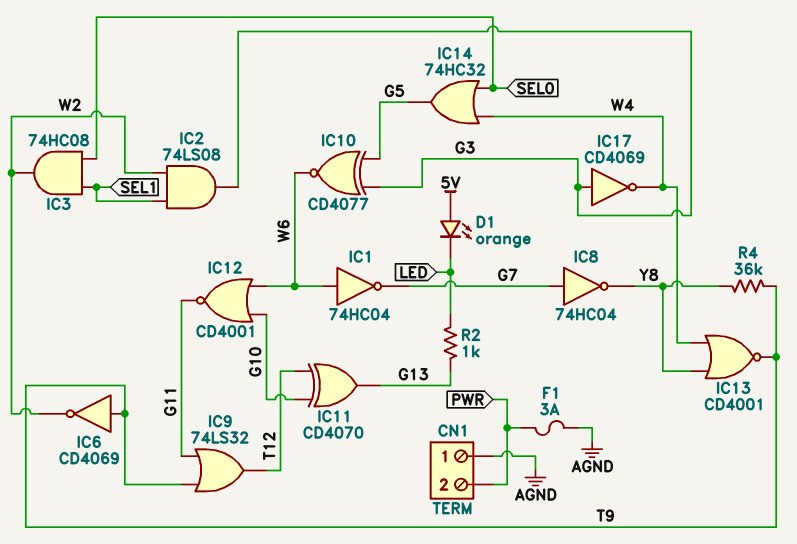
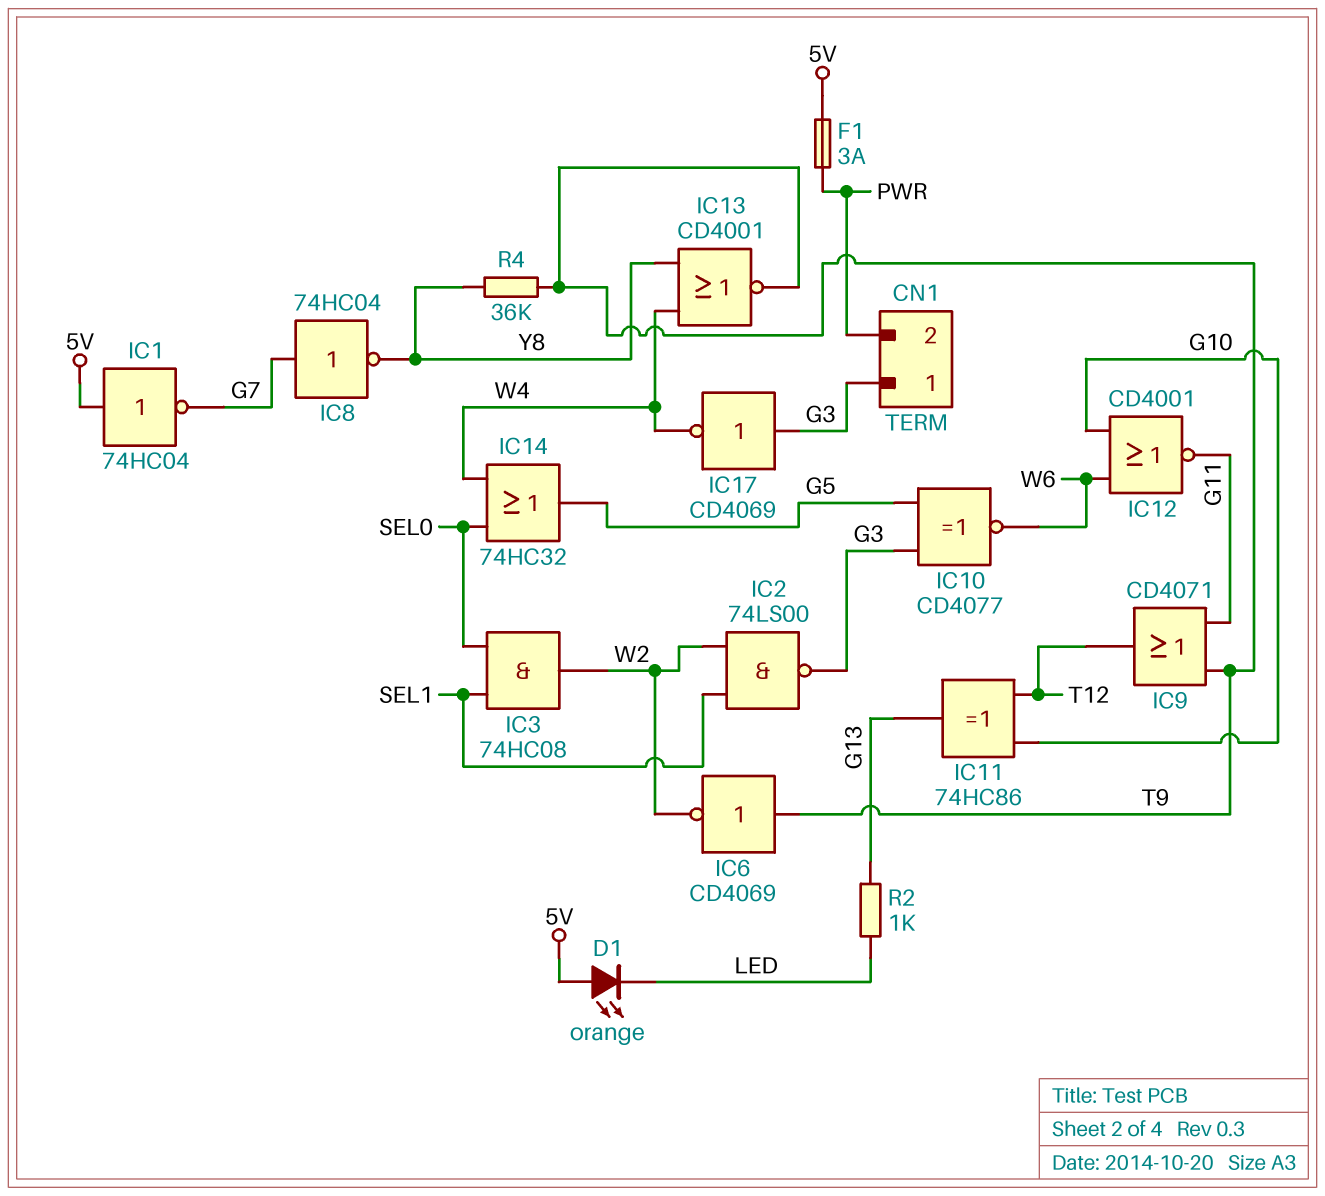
CN1 pin 1: AGND -> G3
F1: 3A (AGND, PWR) -> 3A (5V, PWR)
IC1: NOT 74HC04 (in W6, out G7) -> NOT 74HC04 (in 5V, out G7)
IC2: AND 74LS08 (in SEL1, in W2, out G3) -> NAND 74LS00 (in SEL1, in W2, out G3)
IC9: OR 74LS32 (in G11, in T9, out T12) -> OR CD4071 (in G11, in T9, out T12)
IC11: XOR CD4070 (in G10, in T12, out G13) -> XOR 74HC86 (in G10, in T12, out G13)

